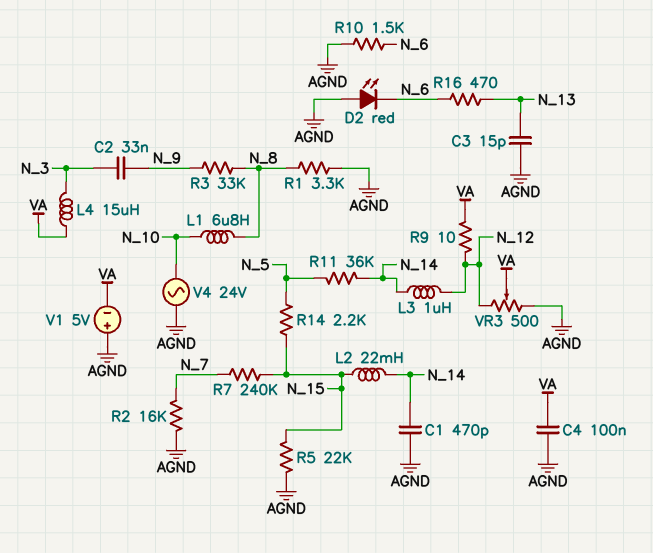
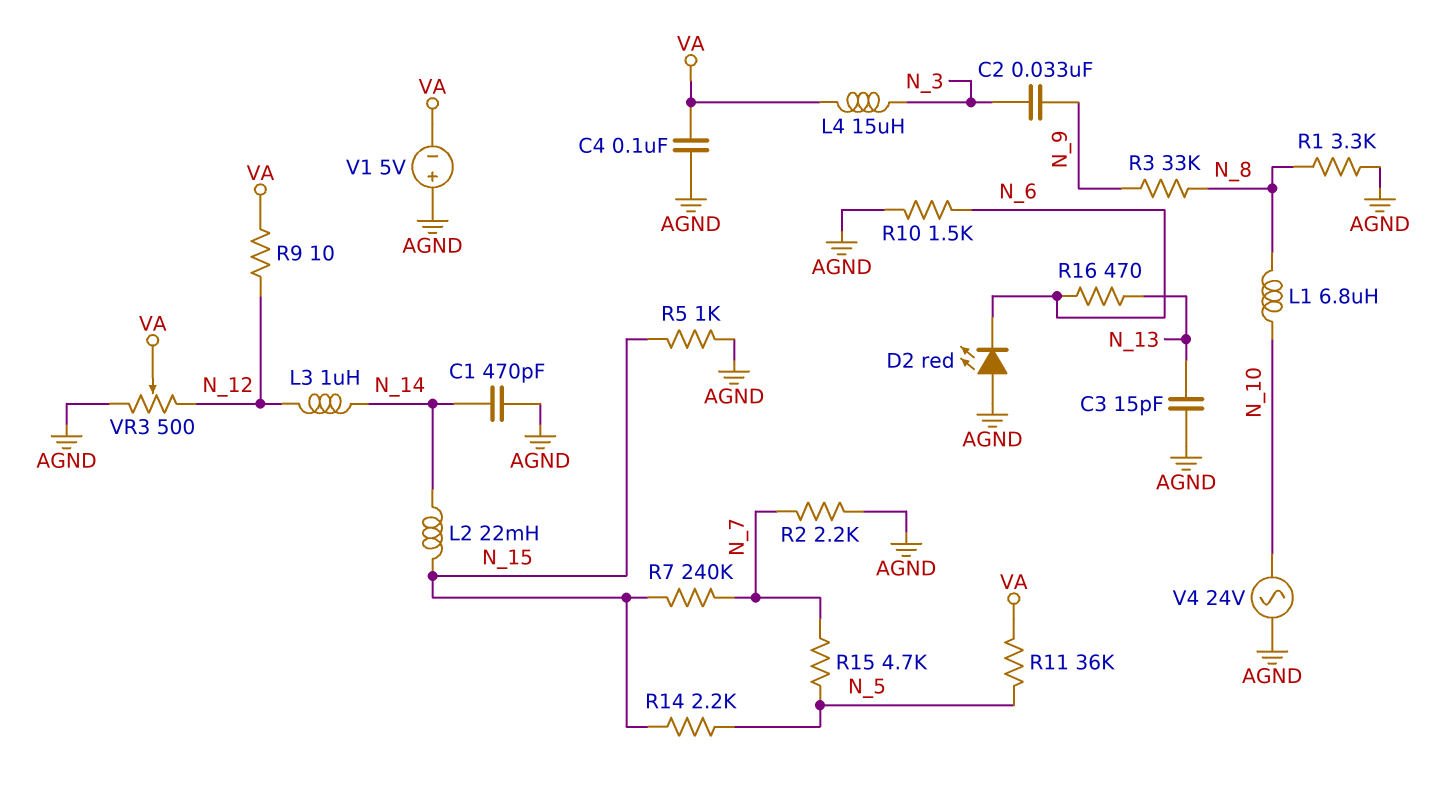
R2: 16k (AGND, N_7) -> 2.2k (AGND, N_7)
R5: 22k (AGND, N_15) -> 1k (AGND, N_15)
R11: 36k (N_5, N_14) -> 36k (N_5, VA)
R15: none -> 4.7k (N_5, N_7)

